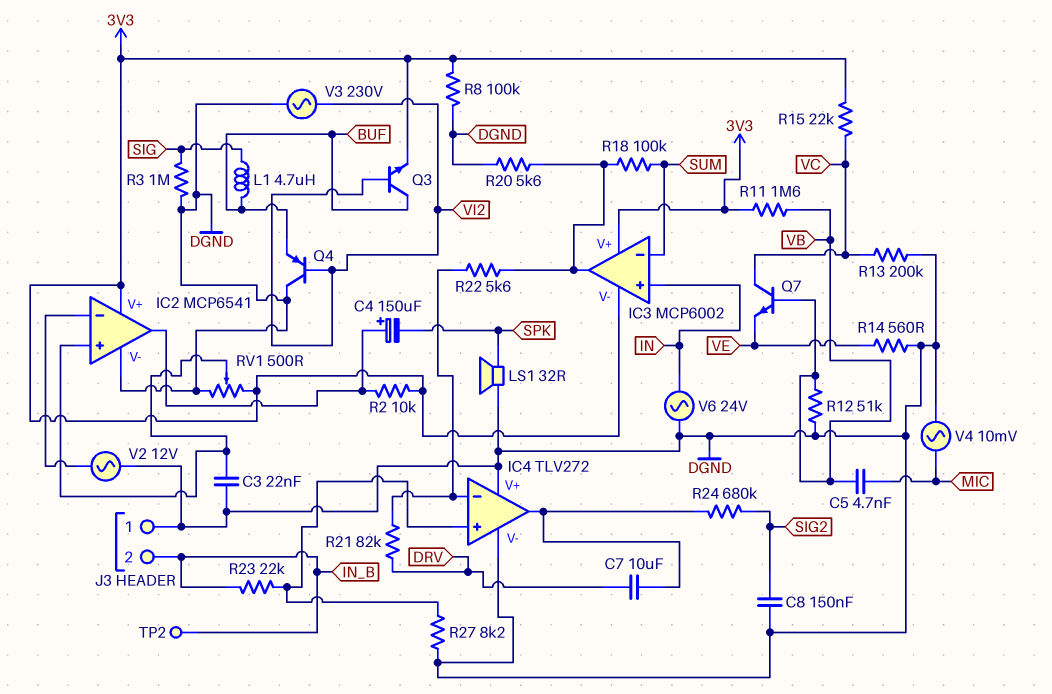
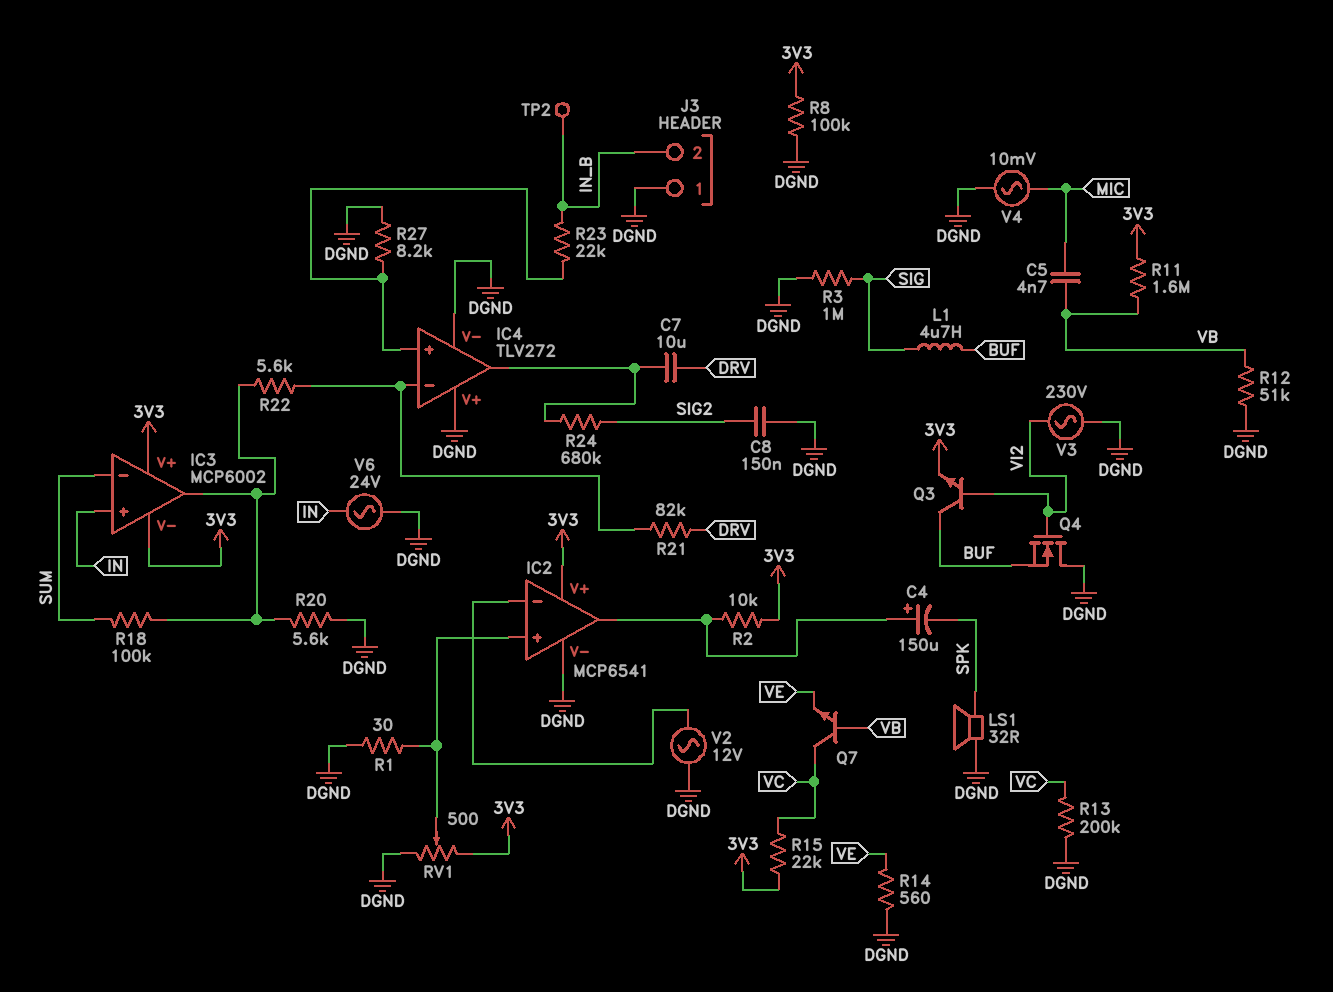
C3: 22nF (DGND, IC2/in+) -> none
Q4: PNP (B VI2, C DGND, E BUF) -> NMOS (G VI2, D DGND, S BUF)
R1: none -> 30 (DGND, IC2/in+)

